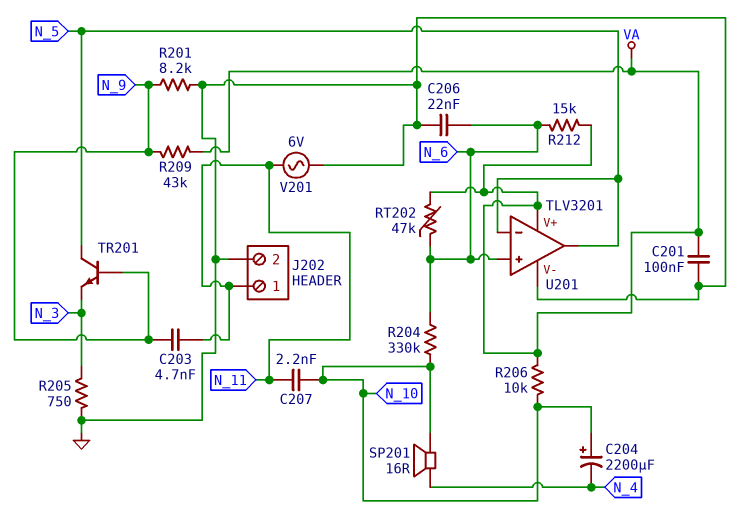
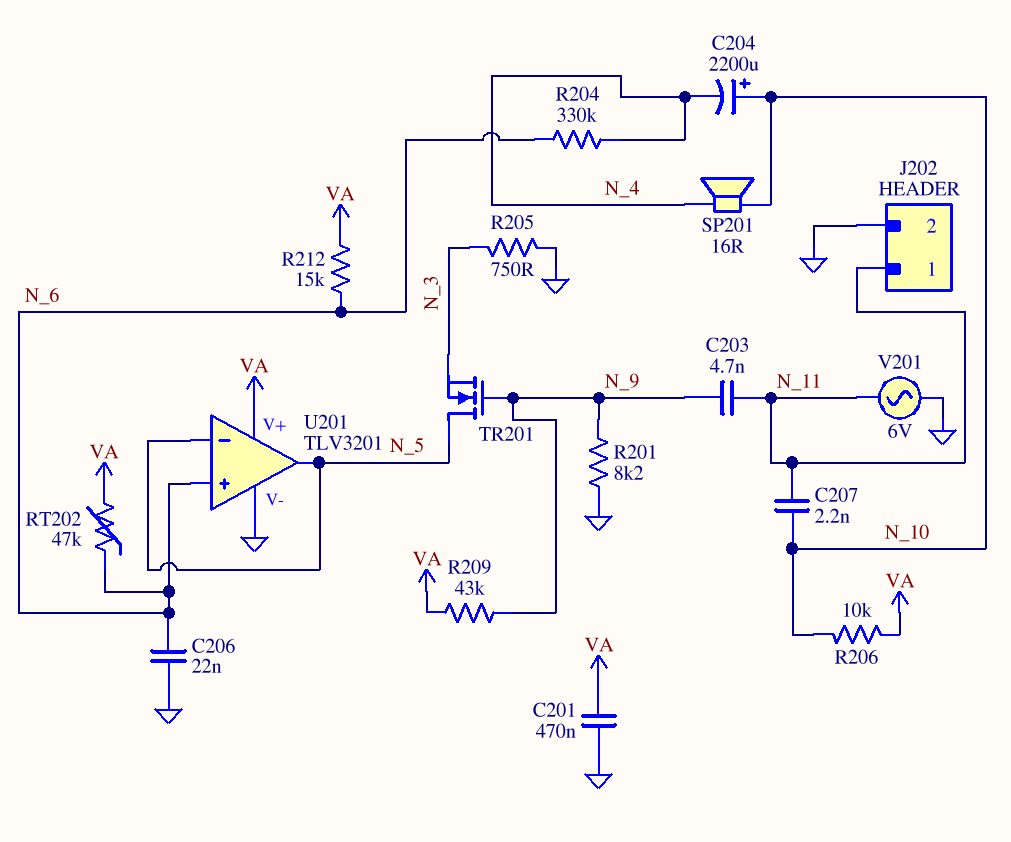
C201: 100nF (GND, VA) -> 470nF (GND, VA)
R204: 330k (N_6, N_10) -> 330k (N_4, N_6)
TR201: NPN (B N_9, C N_5, E N_3) -> NMOS (G N_9, D N_5, S N_3)

